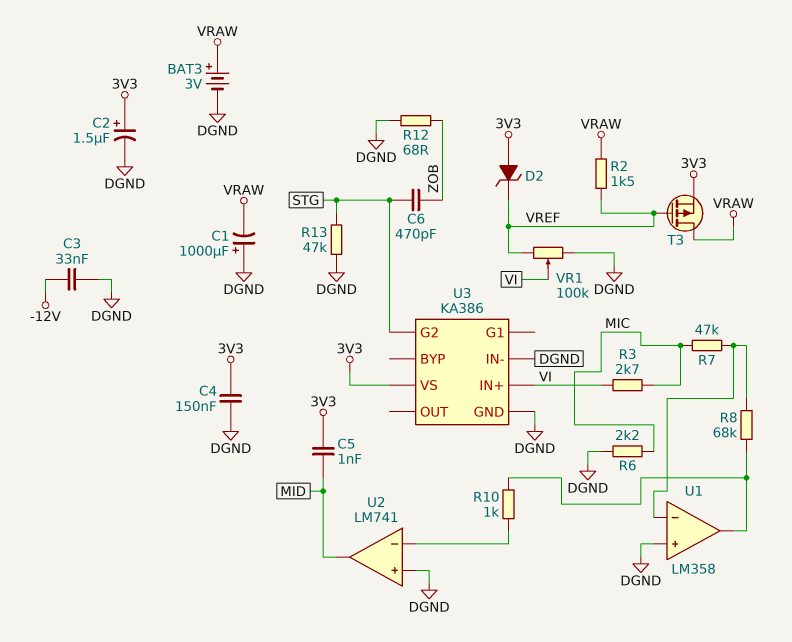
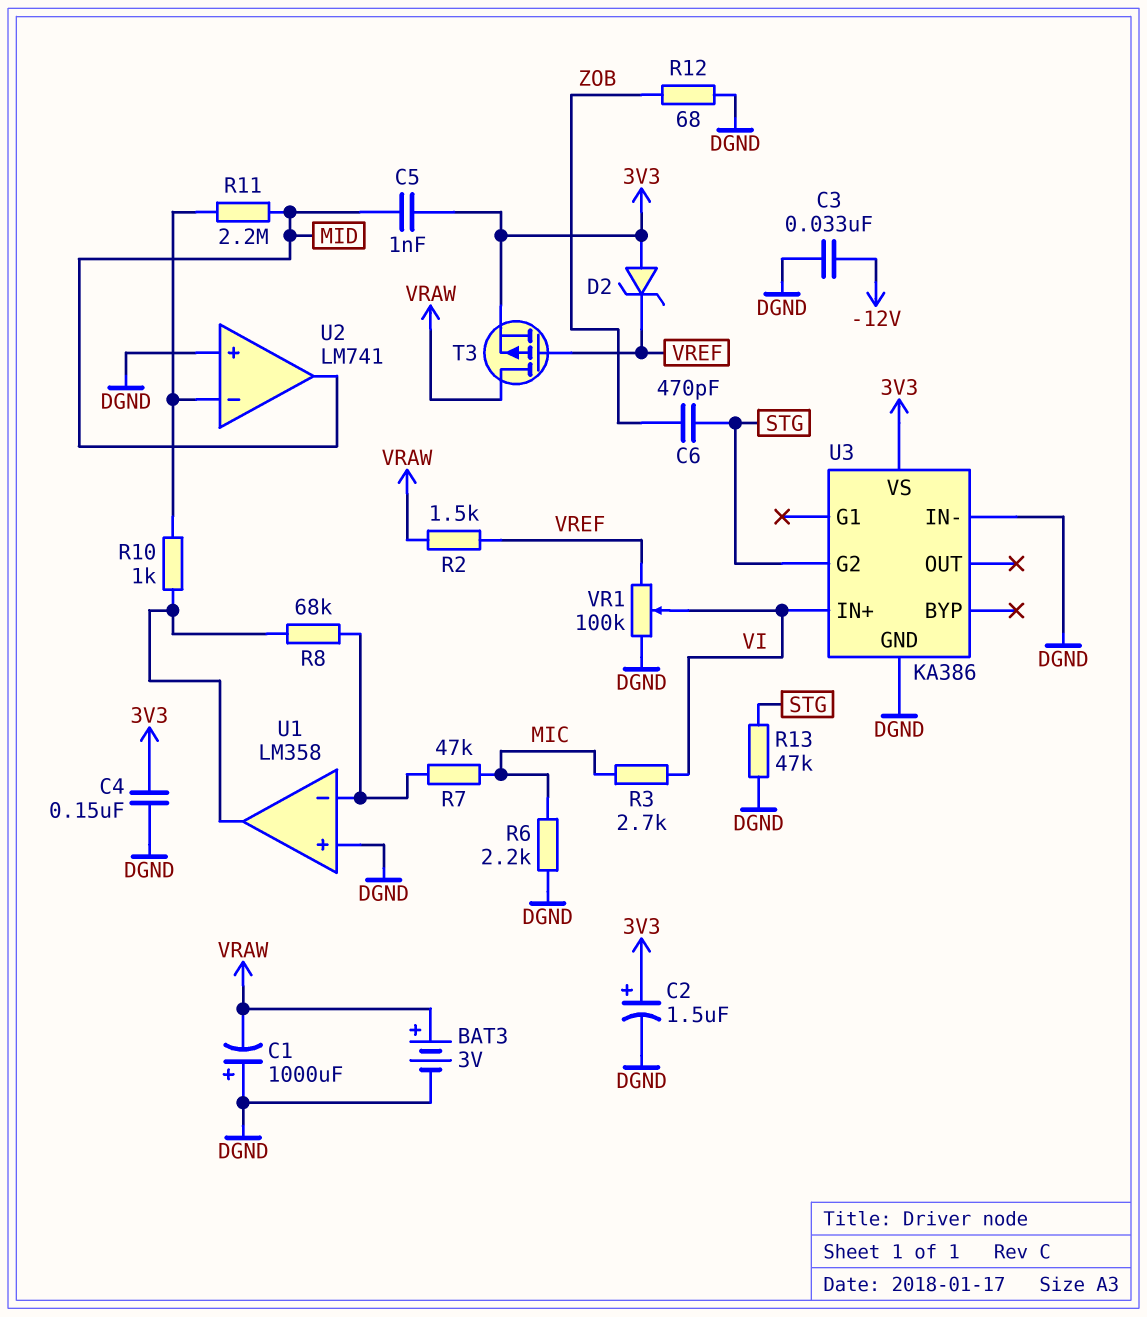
R11: none -> 2.2M (MID, U2/in-)

